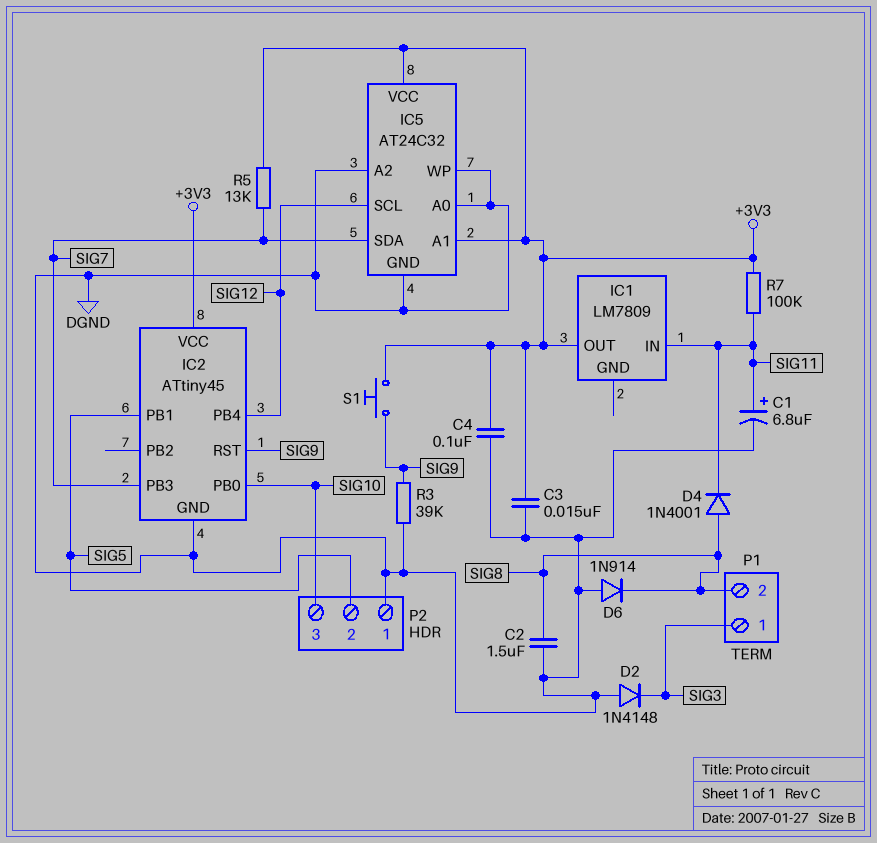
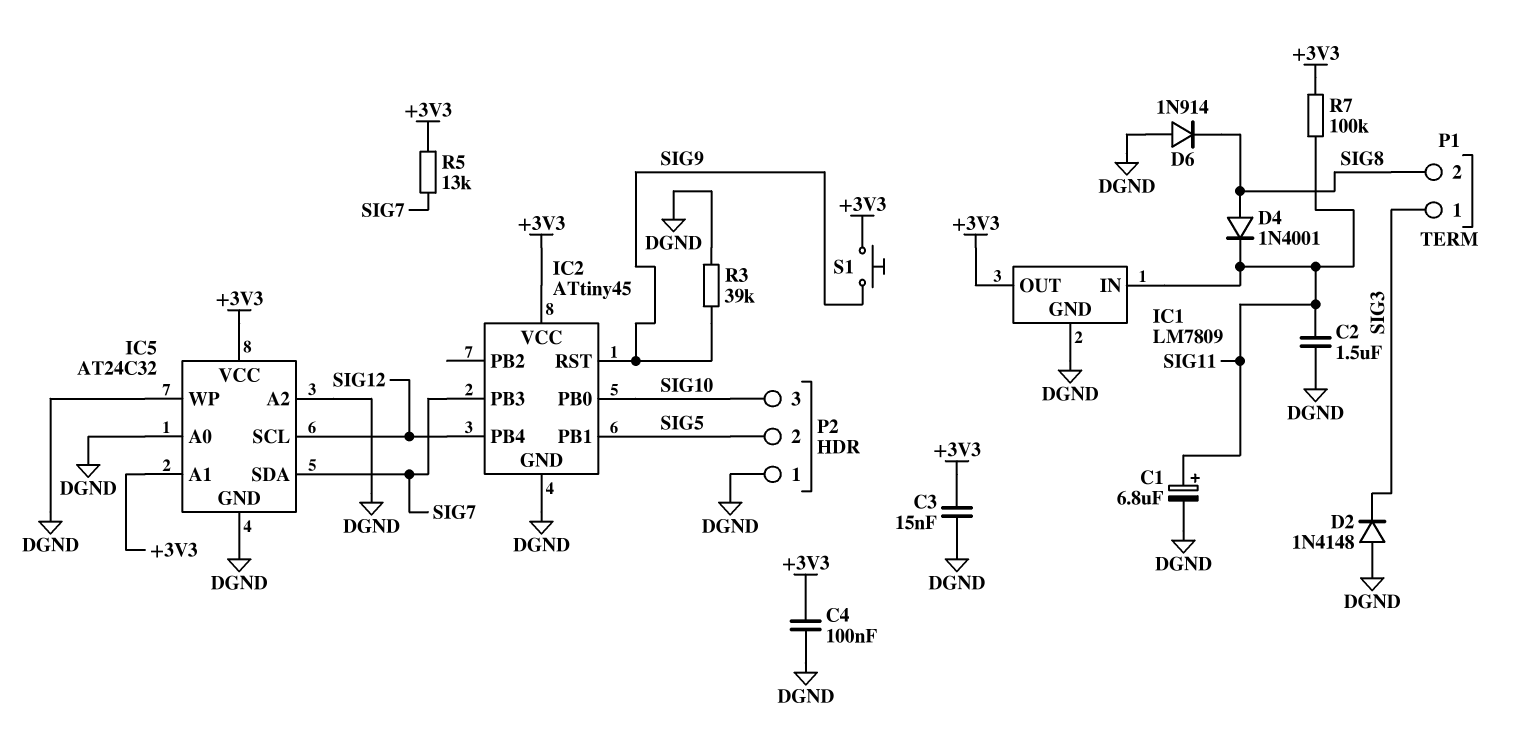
C2: 1.5uF (DGND, SIG8) -> 1.5uF (DGND, SIG11)
IC1 pin GND: none -> DGND

